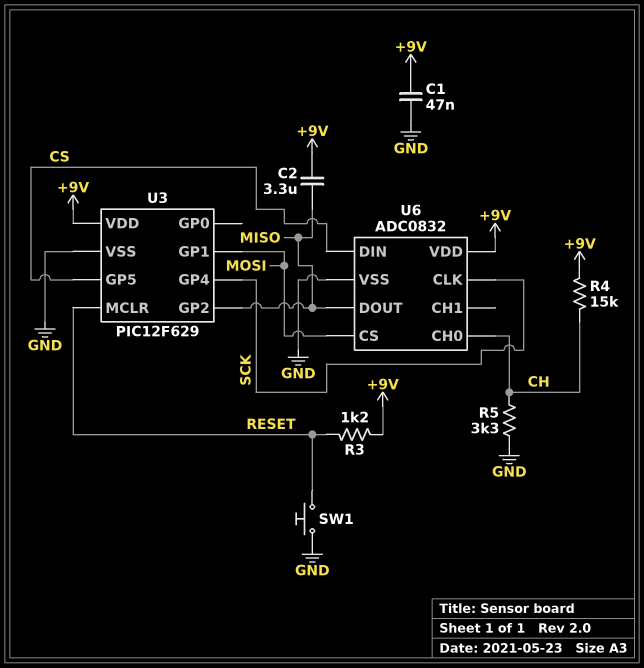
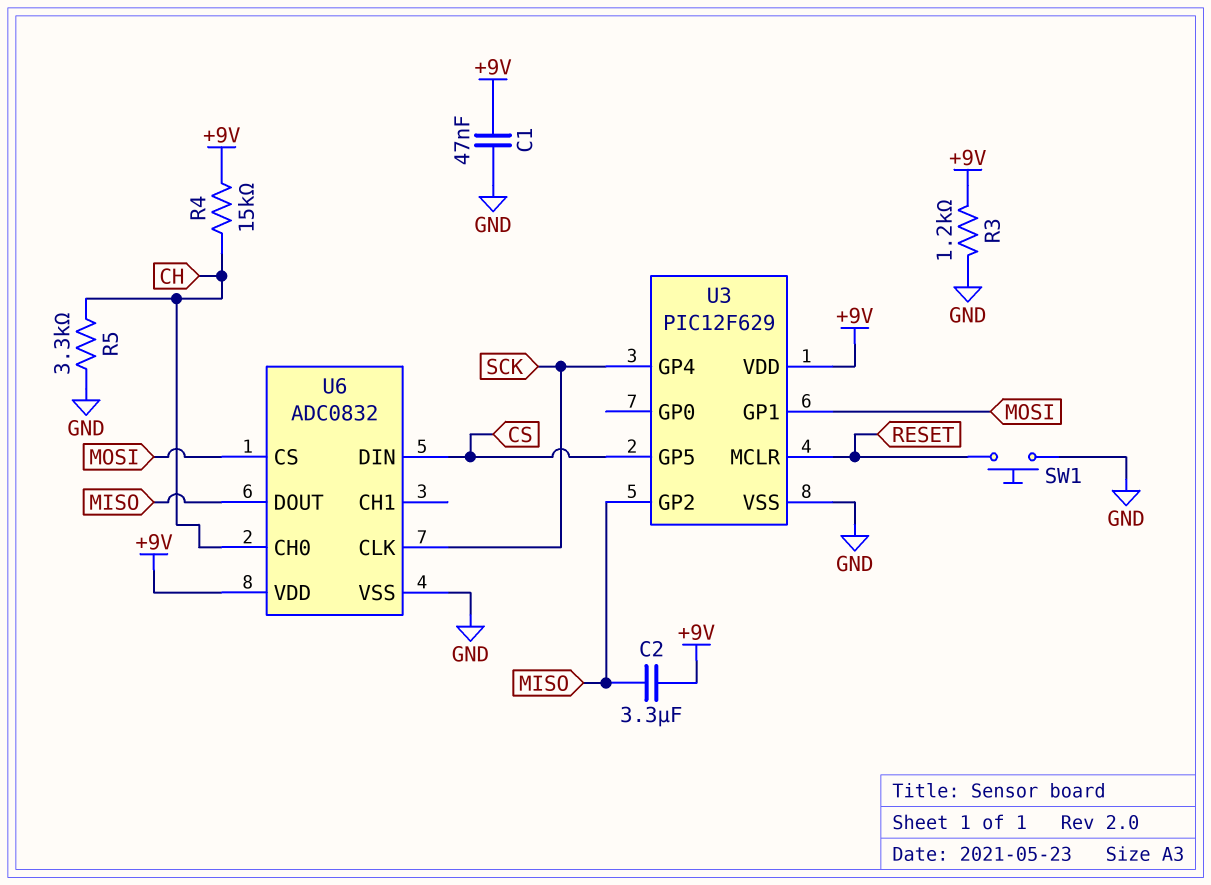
R3: 1.2k (+9V, RESET) -> 1.2k (+9V, GND)

